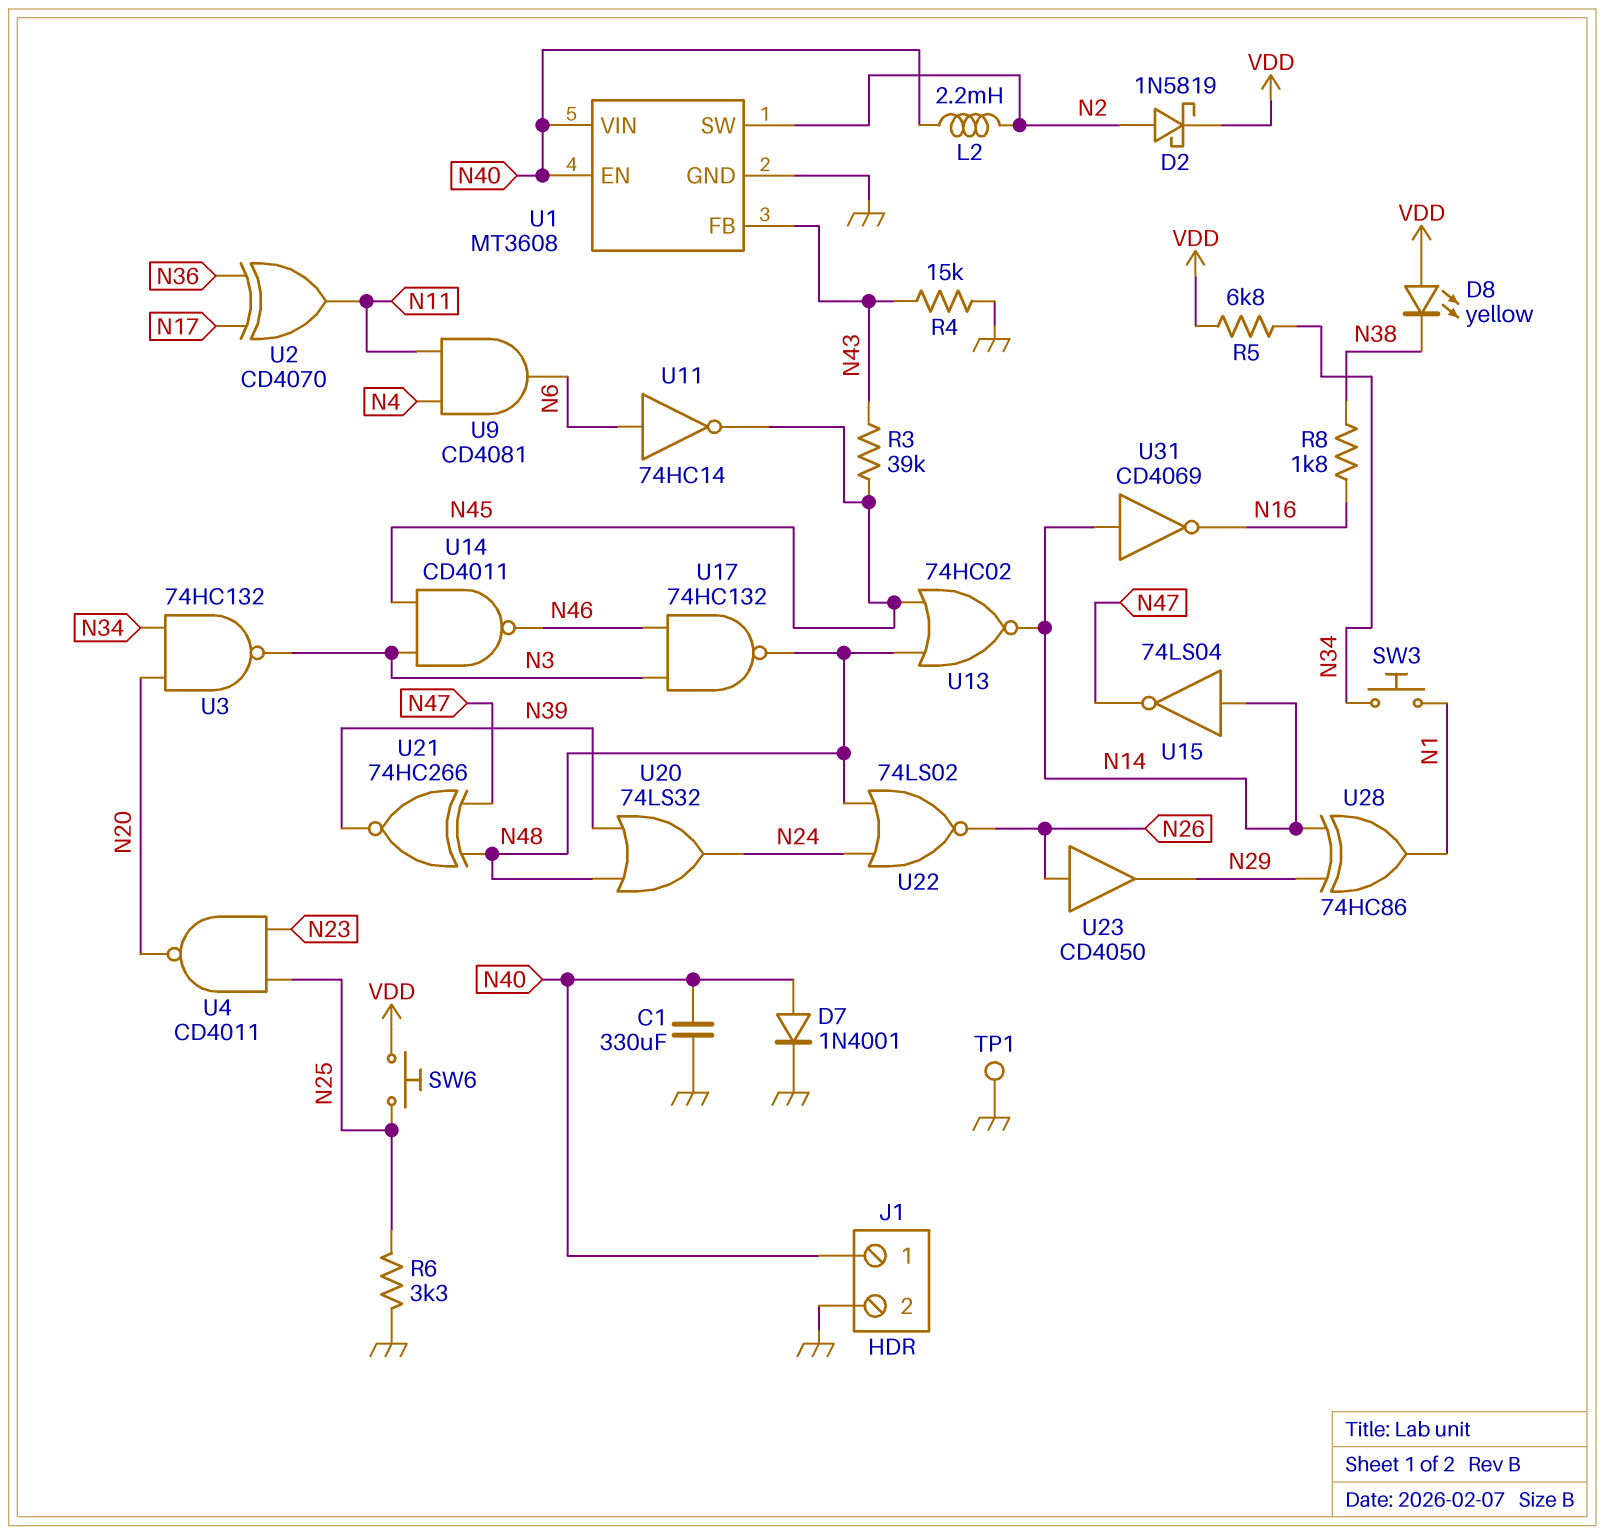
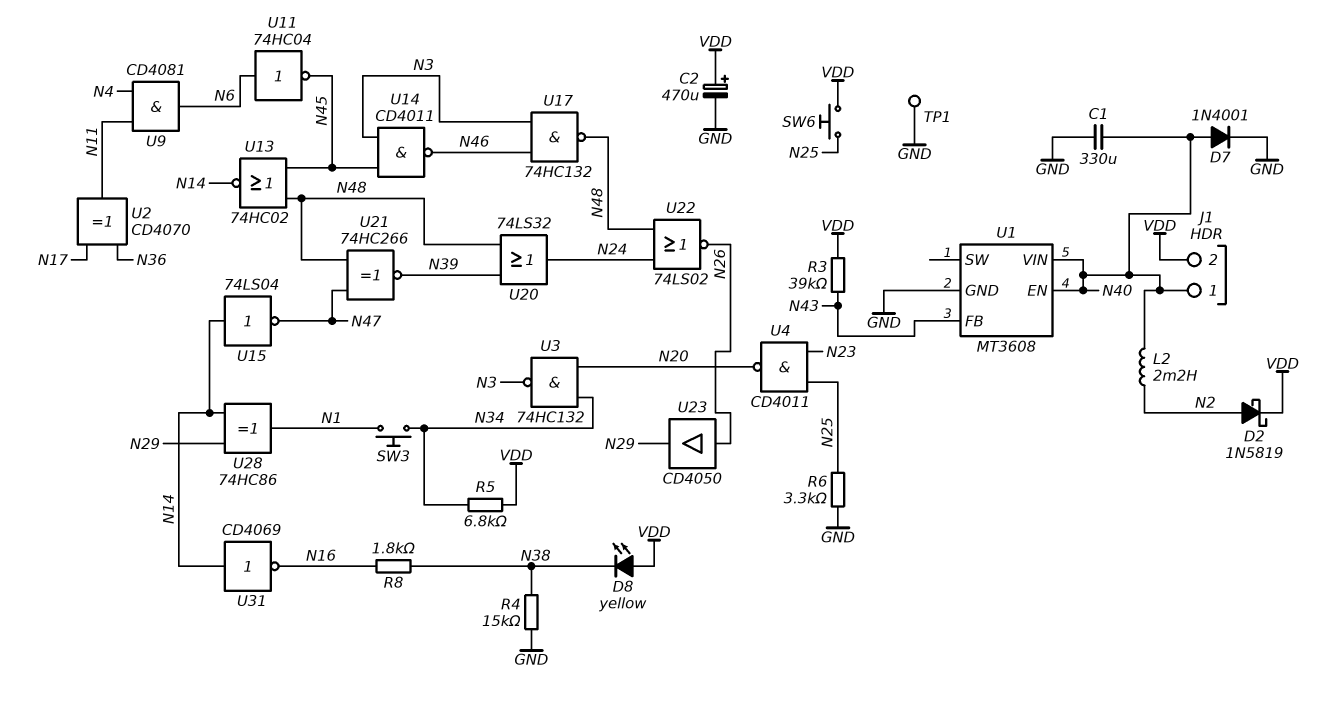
C2: none -> 470uF (plus VDD, minus GND)
J1 pin 2: GND -> VDD
R3: 39k (N43, N45) -> 39k (N43, VDD)
R4: 15k (GND, N43) -> 15k (GND, N38)
U1 pin SW: N2 -> none
U11: NOT 74HC14 (in N6, out N45) -> NOT 74HC04 (in N6, out N45)

